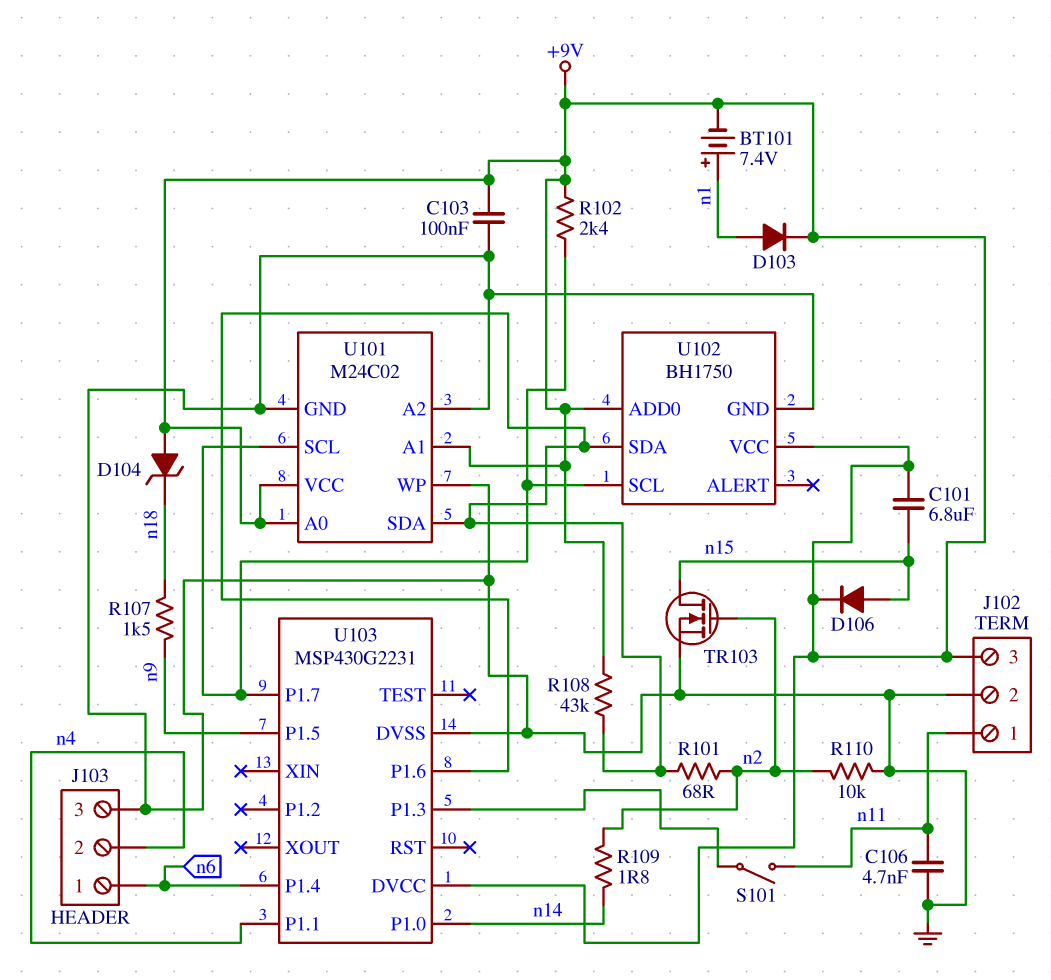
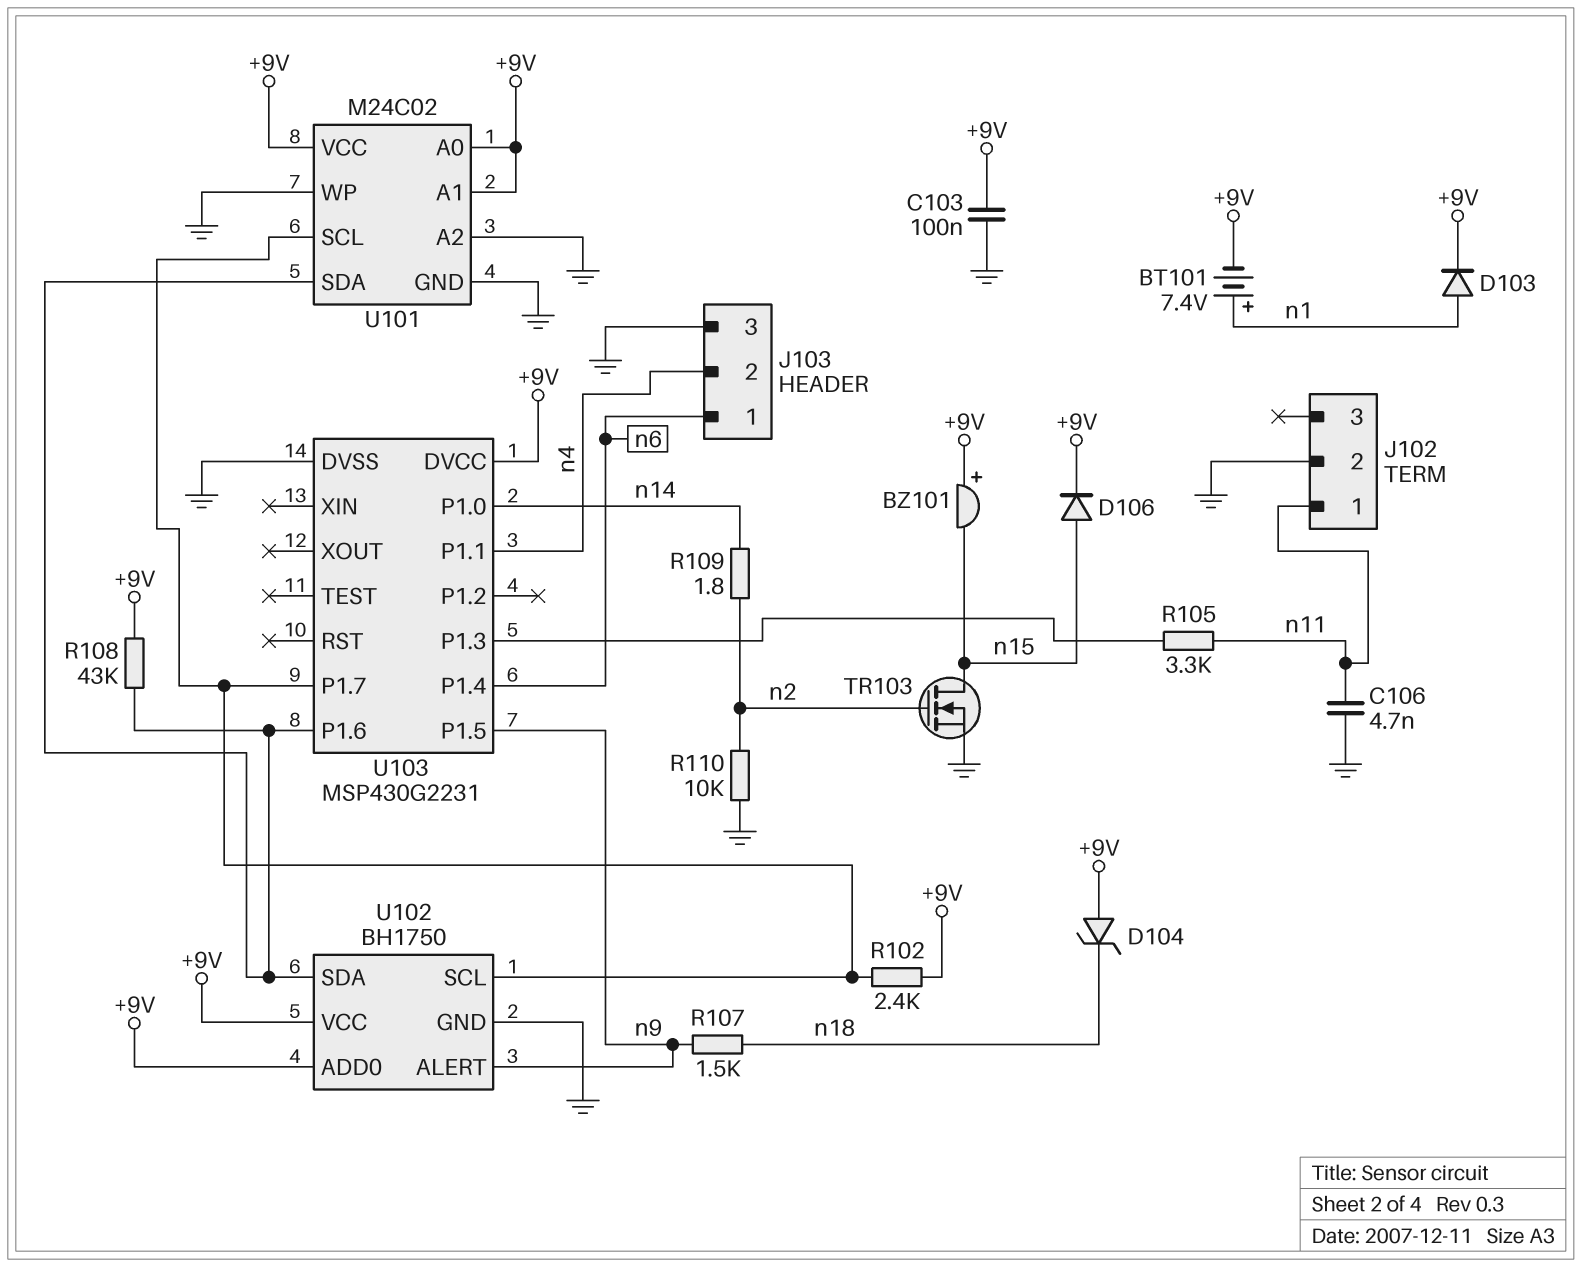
BZ101: none -> buzzer (plus +9V, minus n15)
C101: 6.8uF (+9V, n15) -> none
J102 pin 3: +9V -> none
R101: 68 (U101/SDA, n2) -> none
R105: none -> 3.3k (U103/P1.3, n11)
S101: switch (U103/P1.3, n11) -> none
U102 pin ALERT: none -> n9

